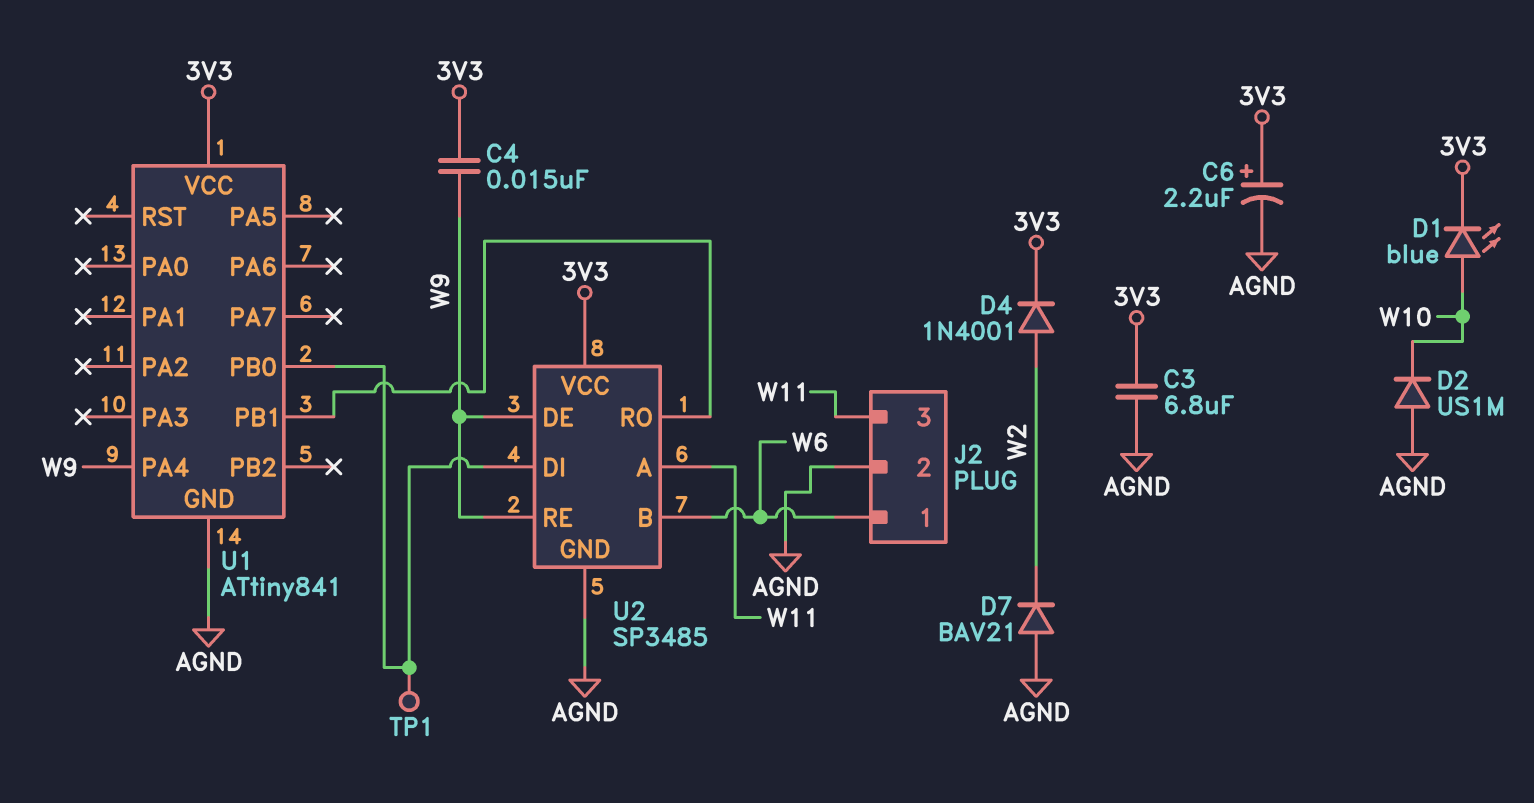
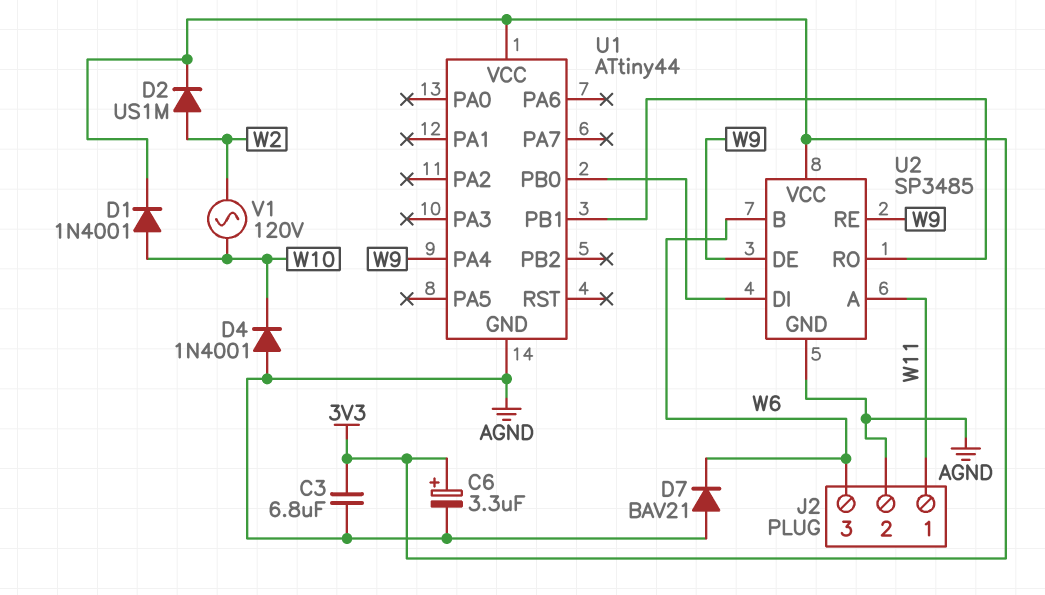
C4: 15nF (3V3, W9) -> none
C6: 2.2uF (plus 3V3, minus AGND) -> 3.3uF (plus 3V3, minus AGND)
D1: LED blue (A W10, K 3V3) -> diode 1N4001 (A W10, K 3V3)
D2: diode US1M (A AGND, K W10) -> diode US1M (A W2, K 3V3)
D4: diode 1N4001 (A W2, K 3V3) -> diode 1N4001 (A AGND, K W10)
D7: diode BAV21 (A AGND, K W2) -> diode BAV21 (A AGND, K W6)
J2 pin 1: W6 -> W11
J2 pin 3: W11 -> W6
TP1: test point (U1/PB0) -> none
U1: ATtiny841 -> ATtiny44
V1: none -> AC 120V (W2, W10)

